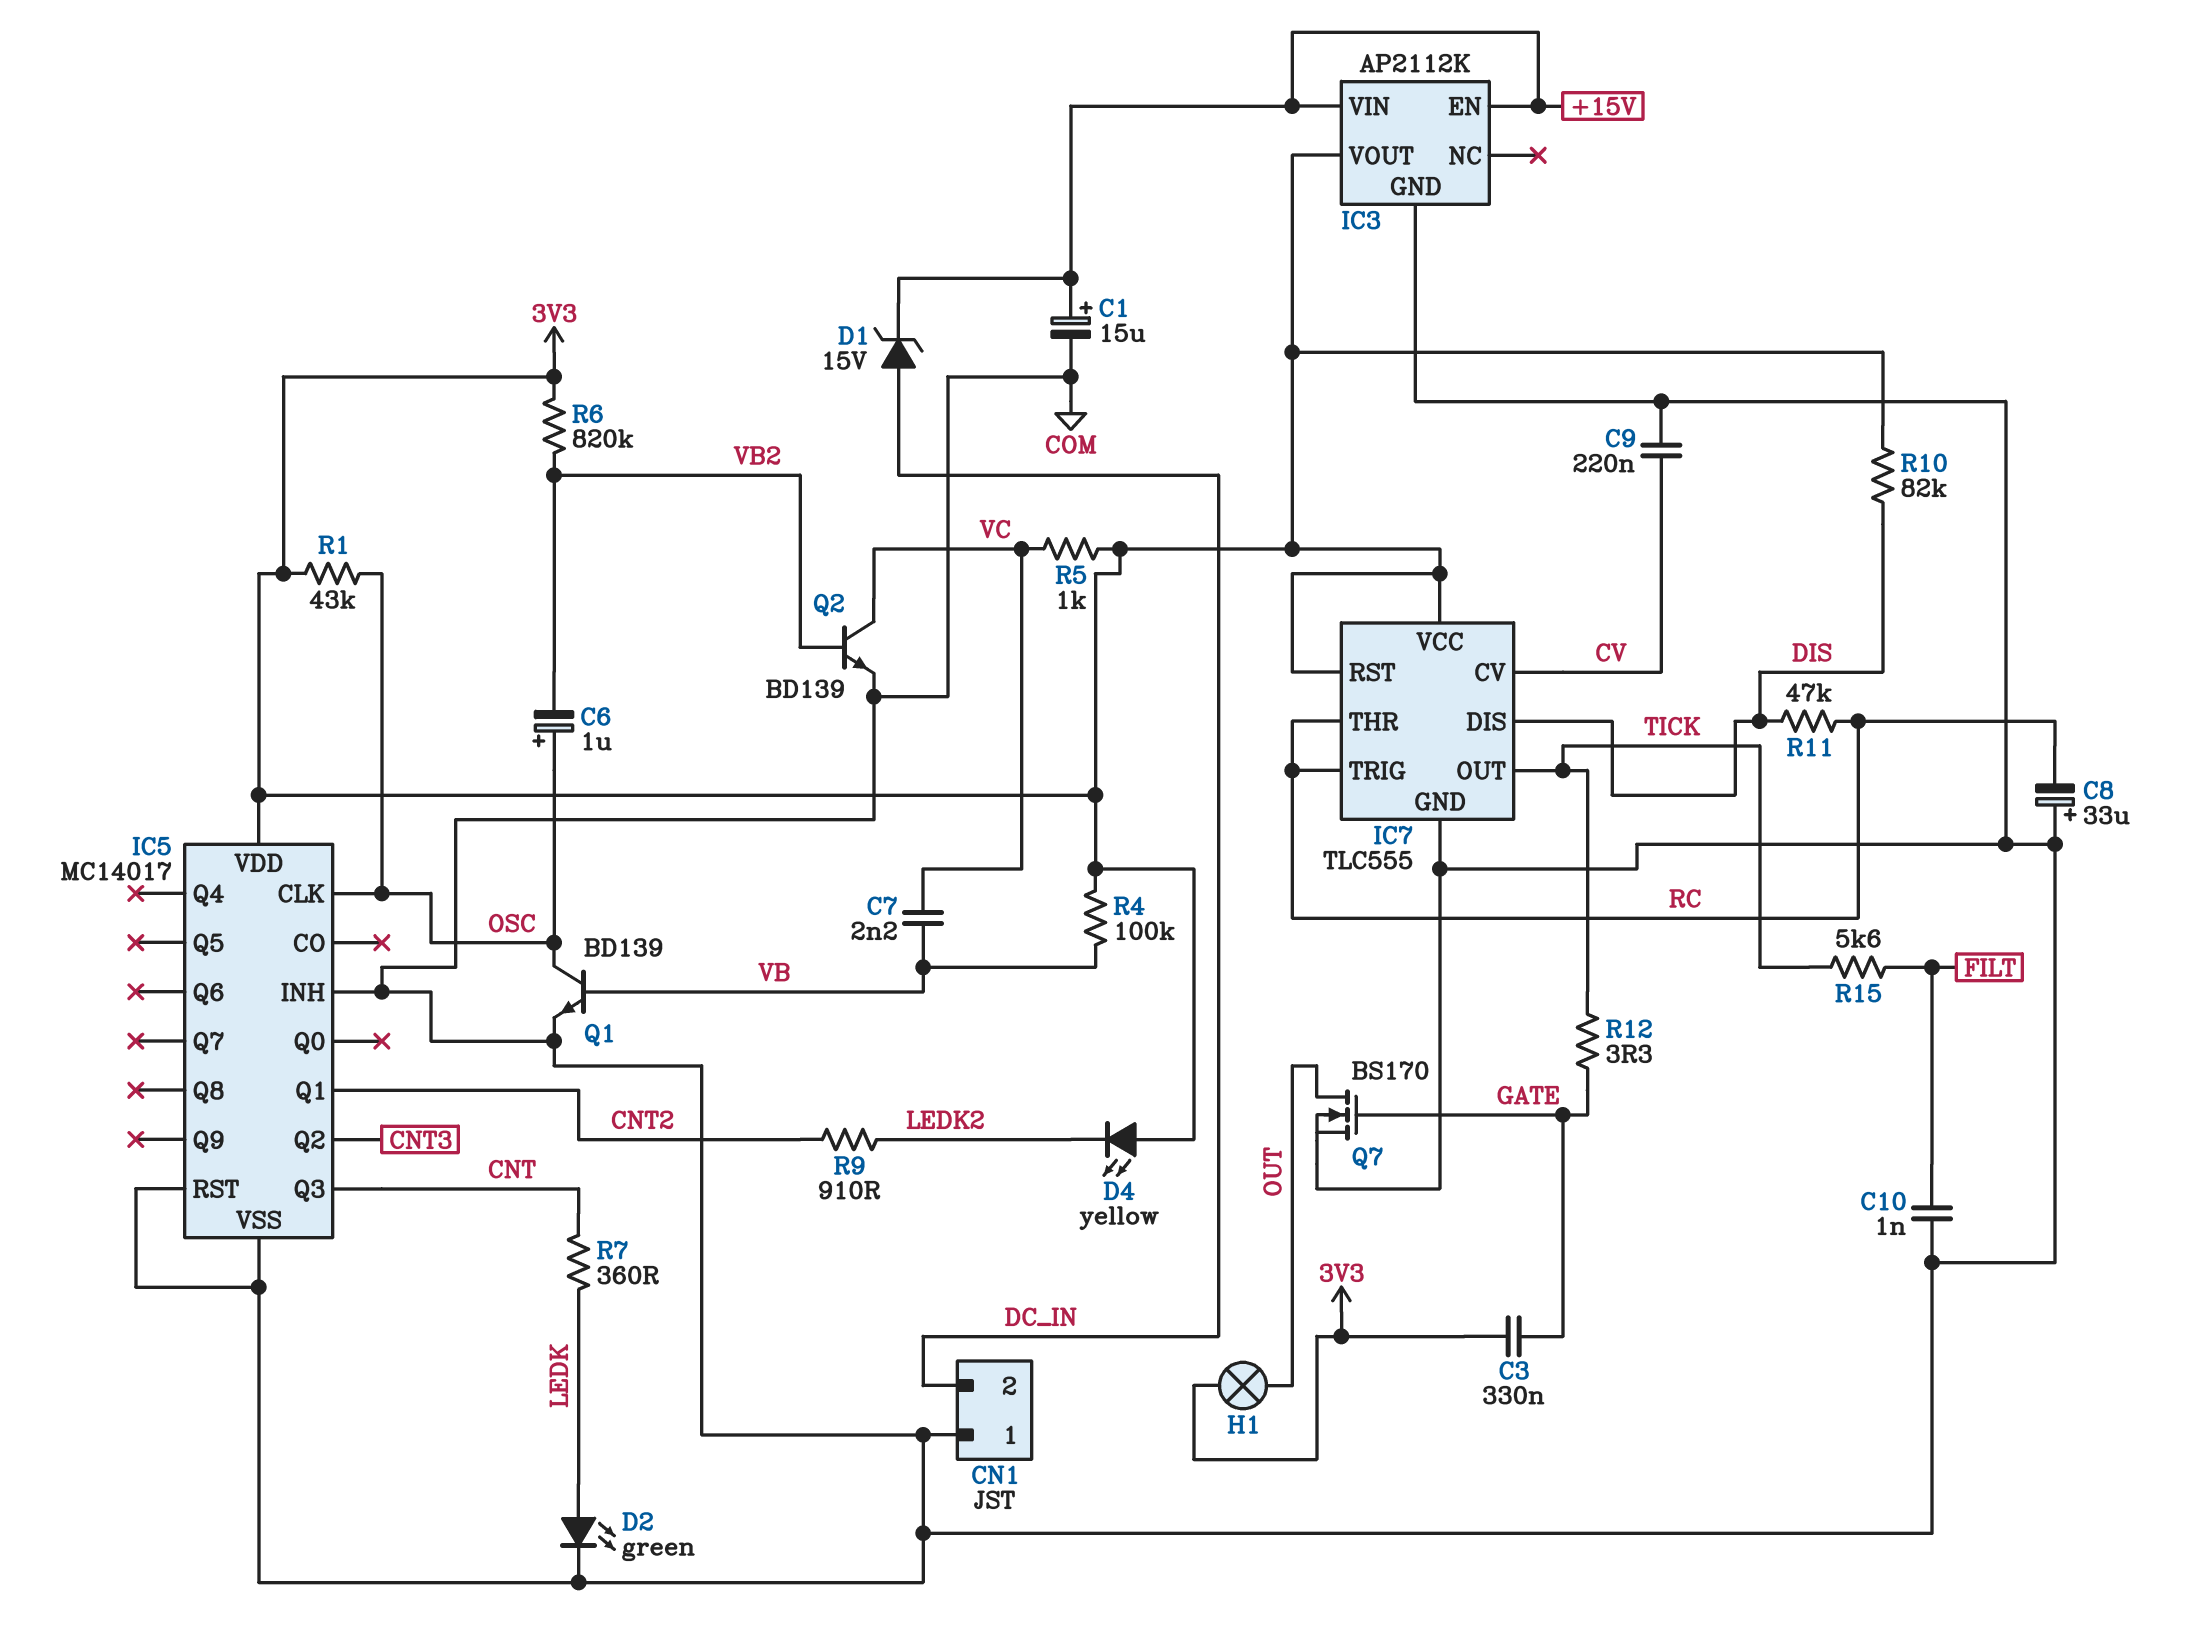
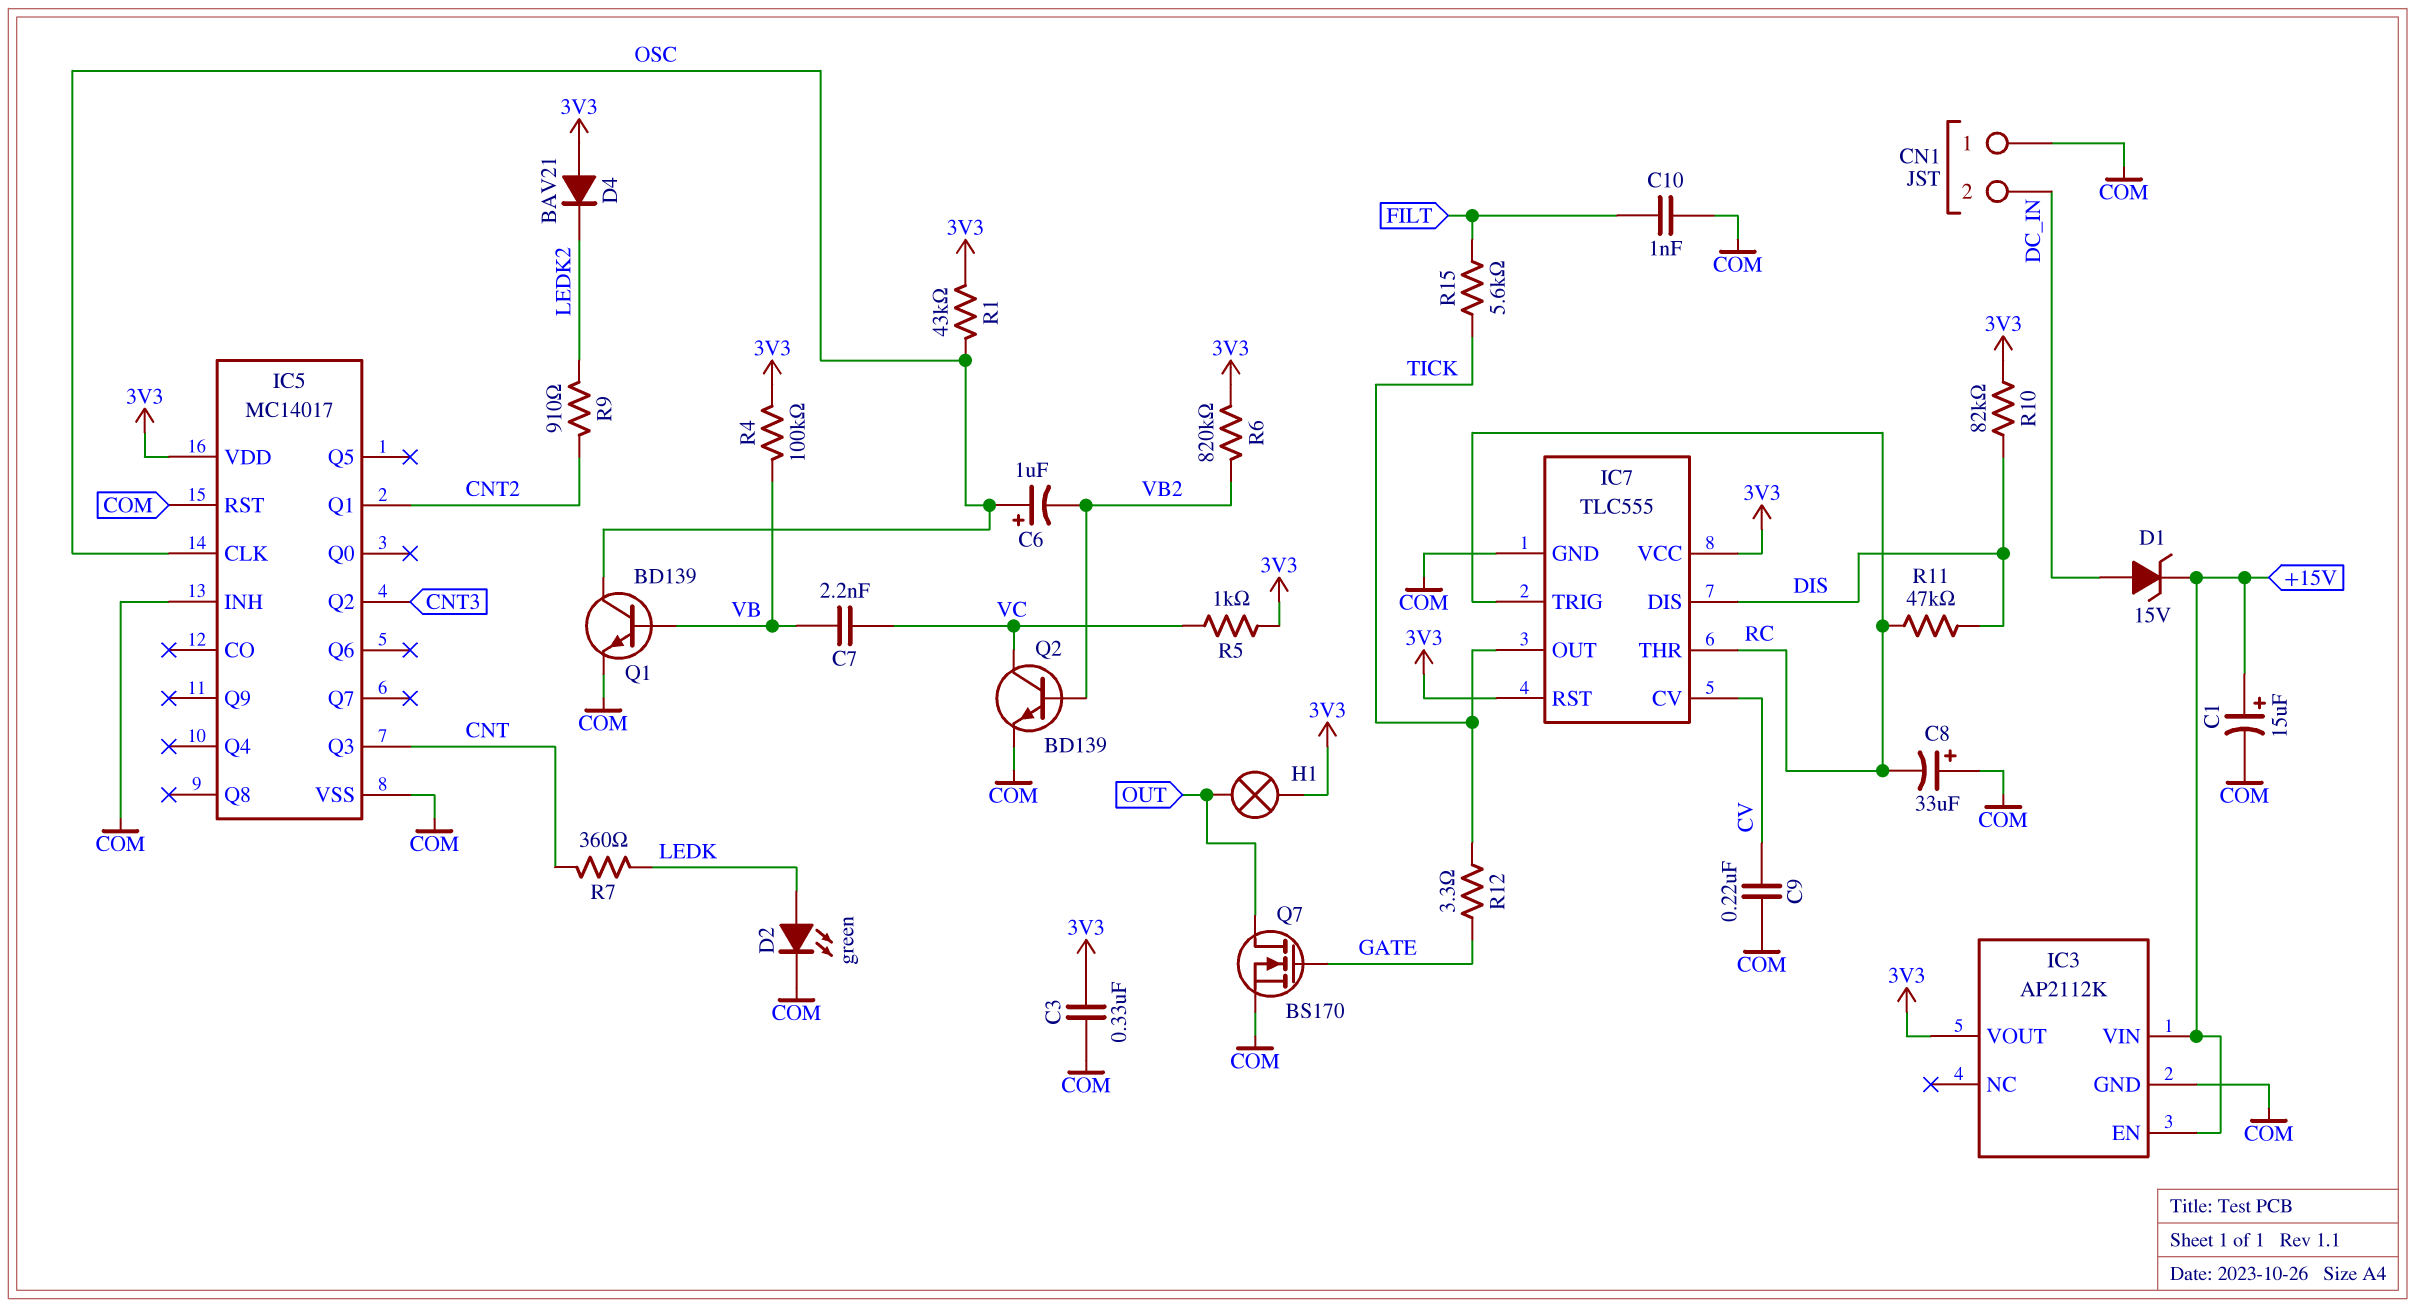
C3: 330nF (3V3, GATE) -> 330nF (3V3, COM)
D4: LED yellow (A 3V3, K LEDK2) -> diode BAV21 (A 3V3, K LEDK2)

